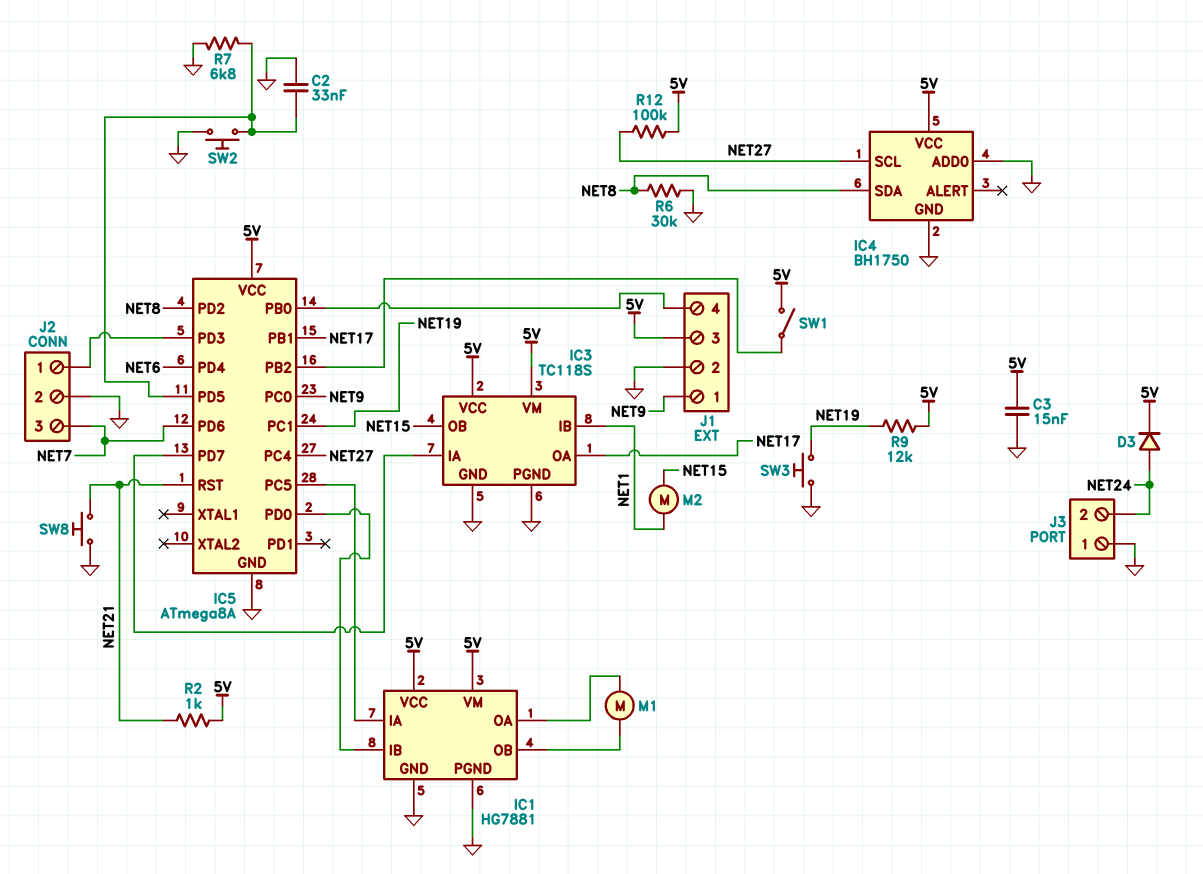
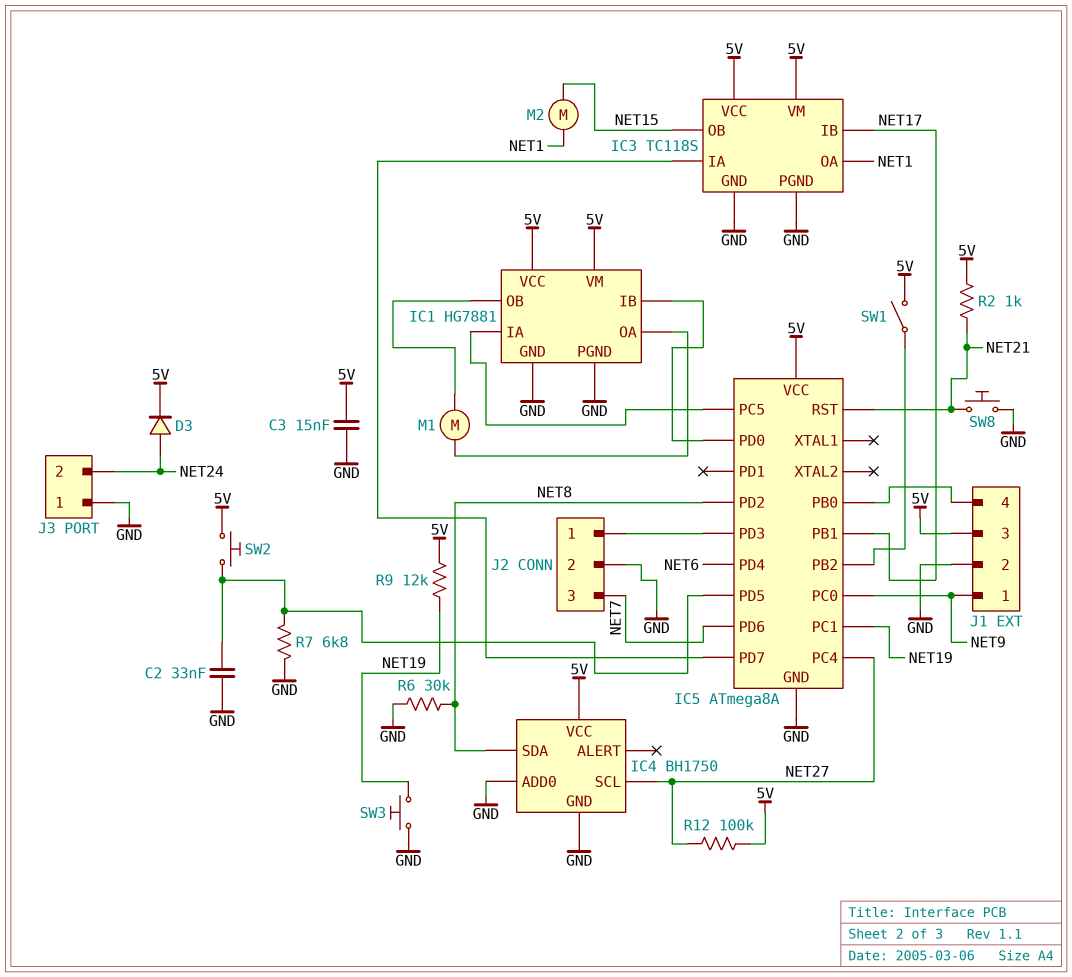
IC3 pin IB: NET1 -> NET17
IC3 pin OA: NET17 -> NET1
SW2: button (GND, IC5/PD5) -> button (5V, IC5/PD5)

